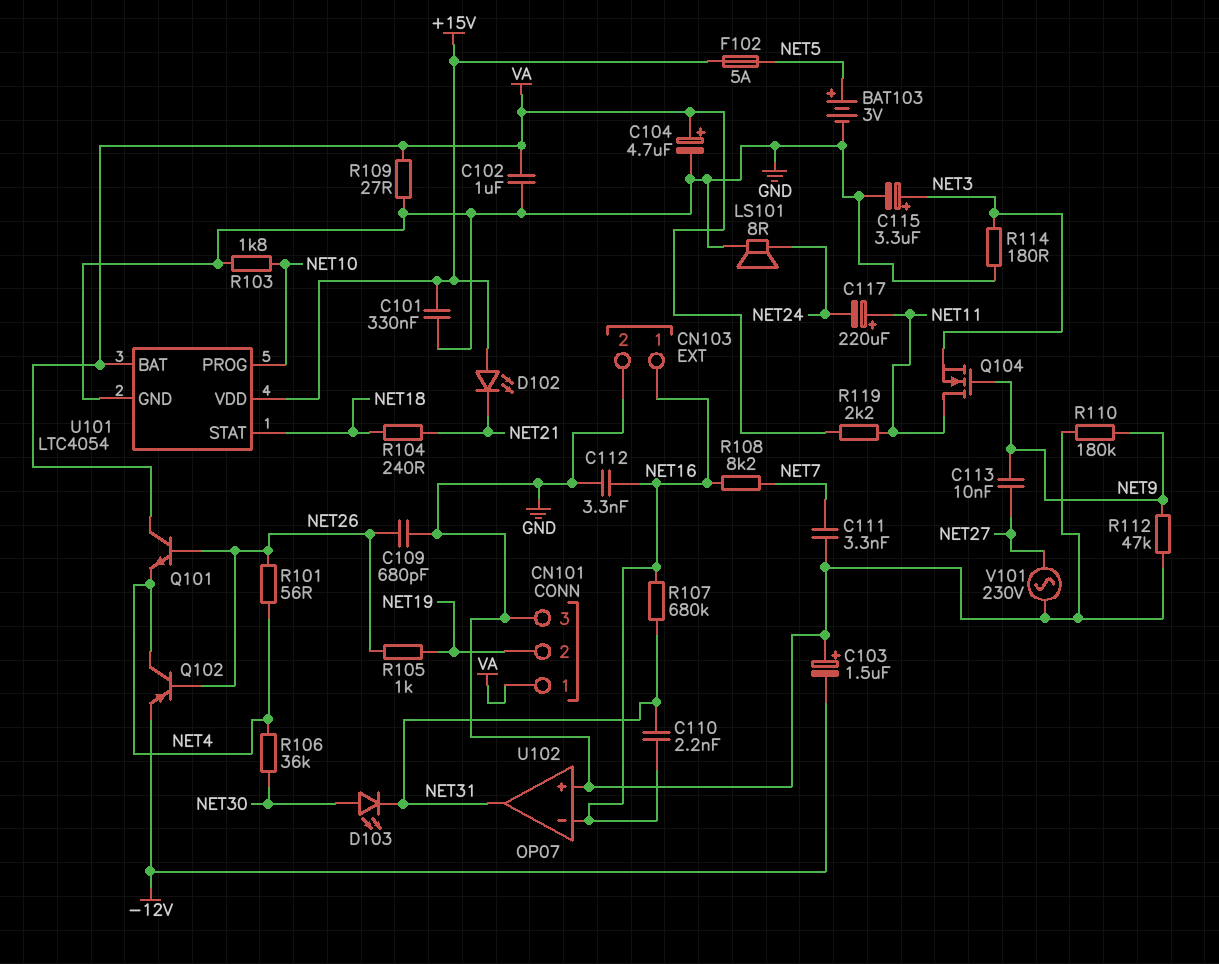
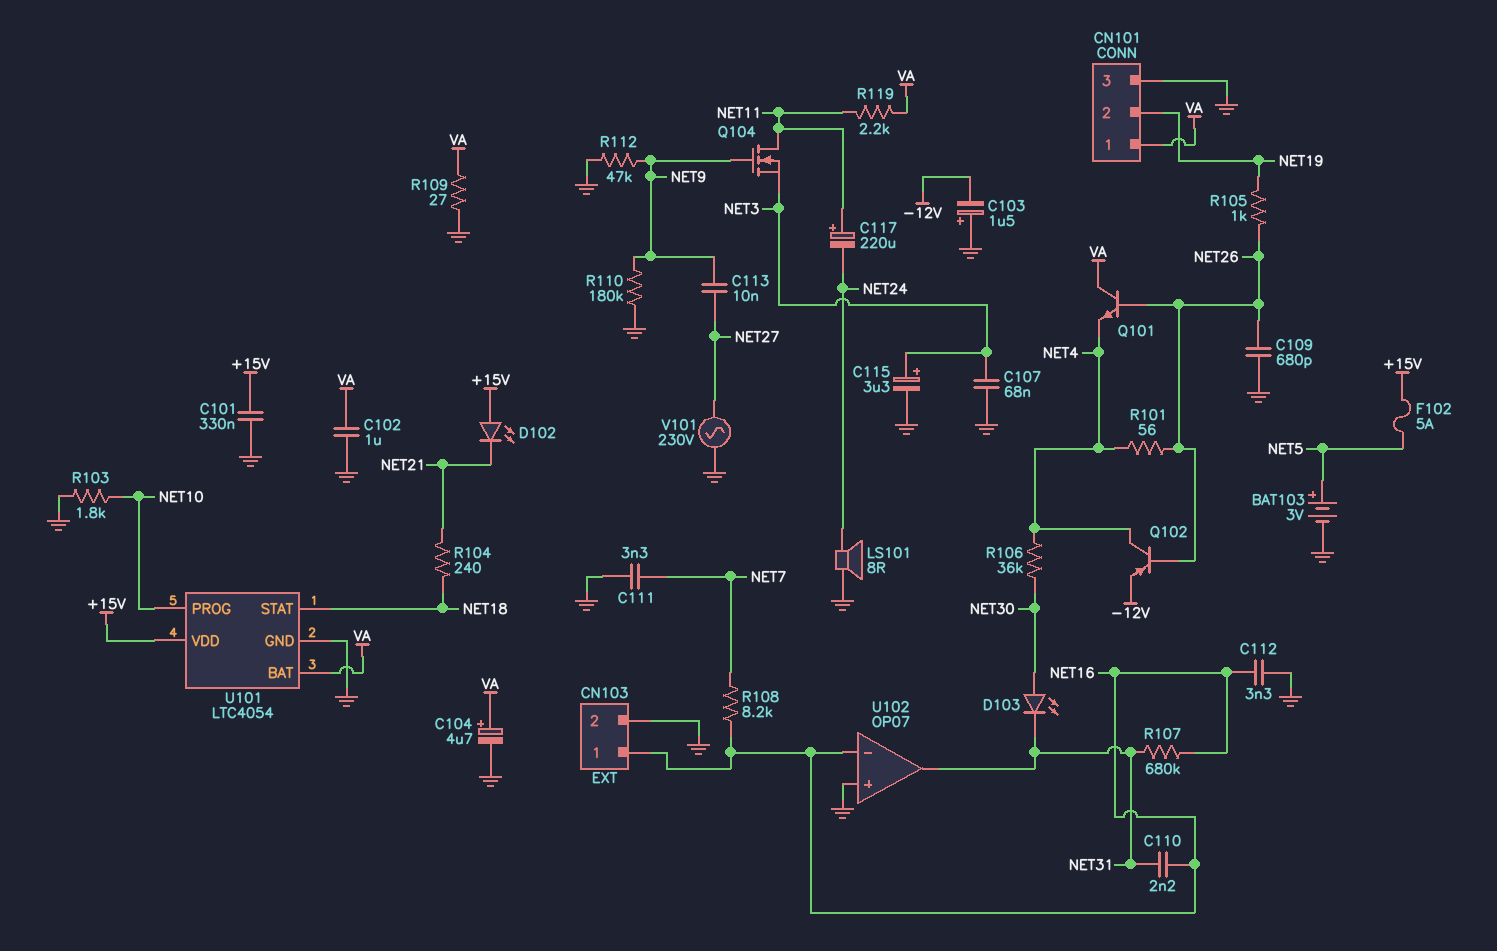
C107: none -> 68nF (GND, NET3)
R114: 180 (GND, NET3) -> none

